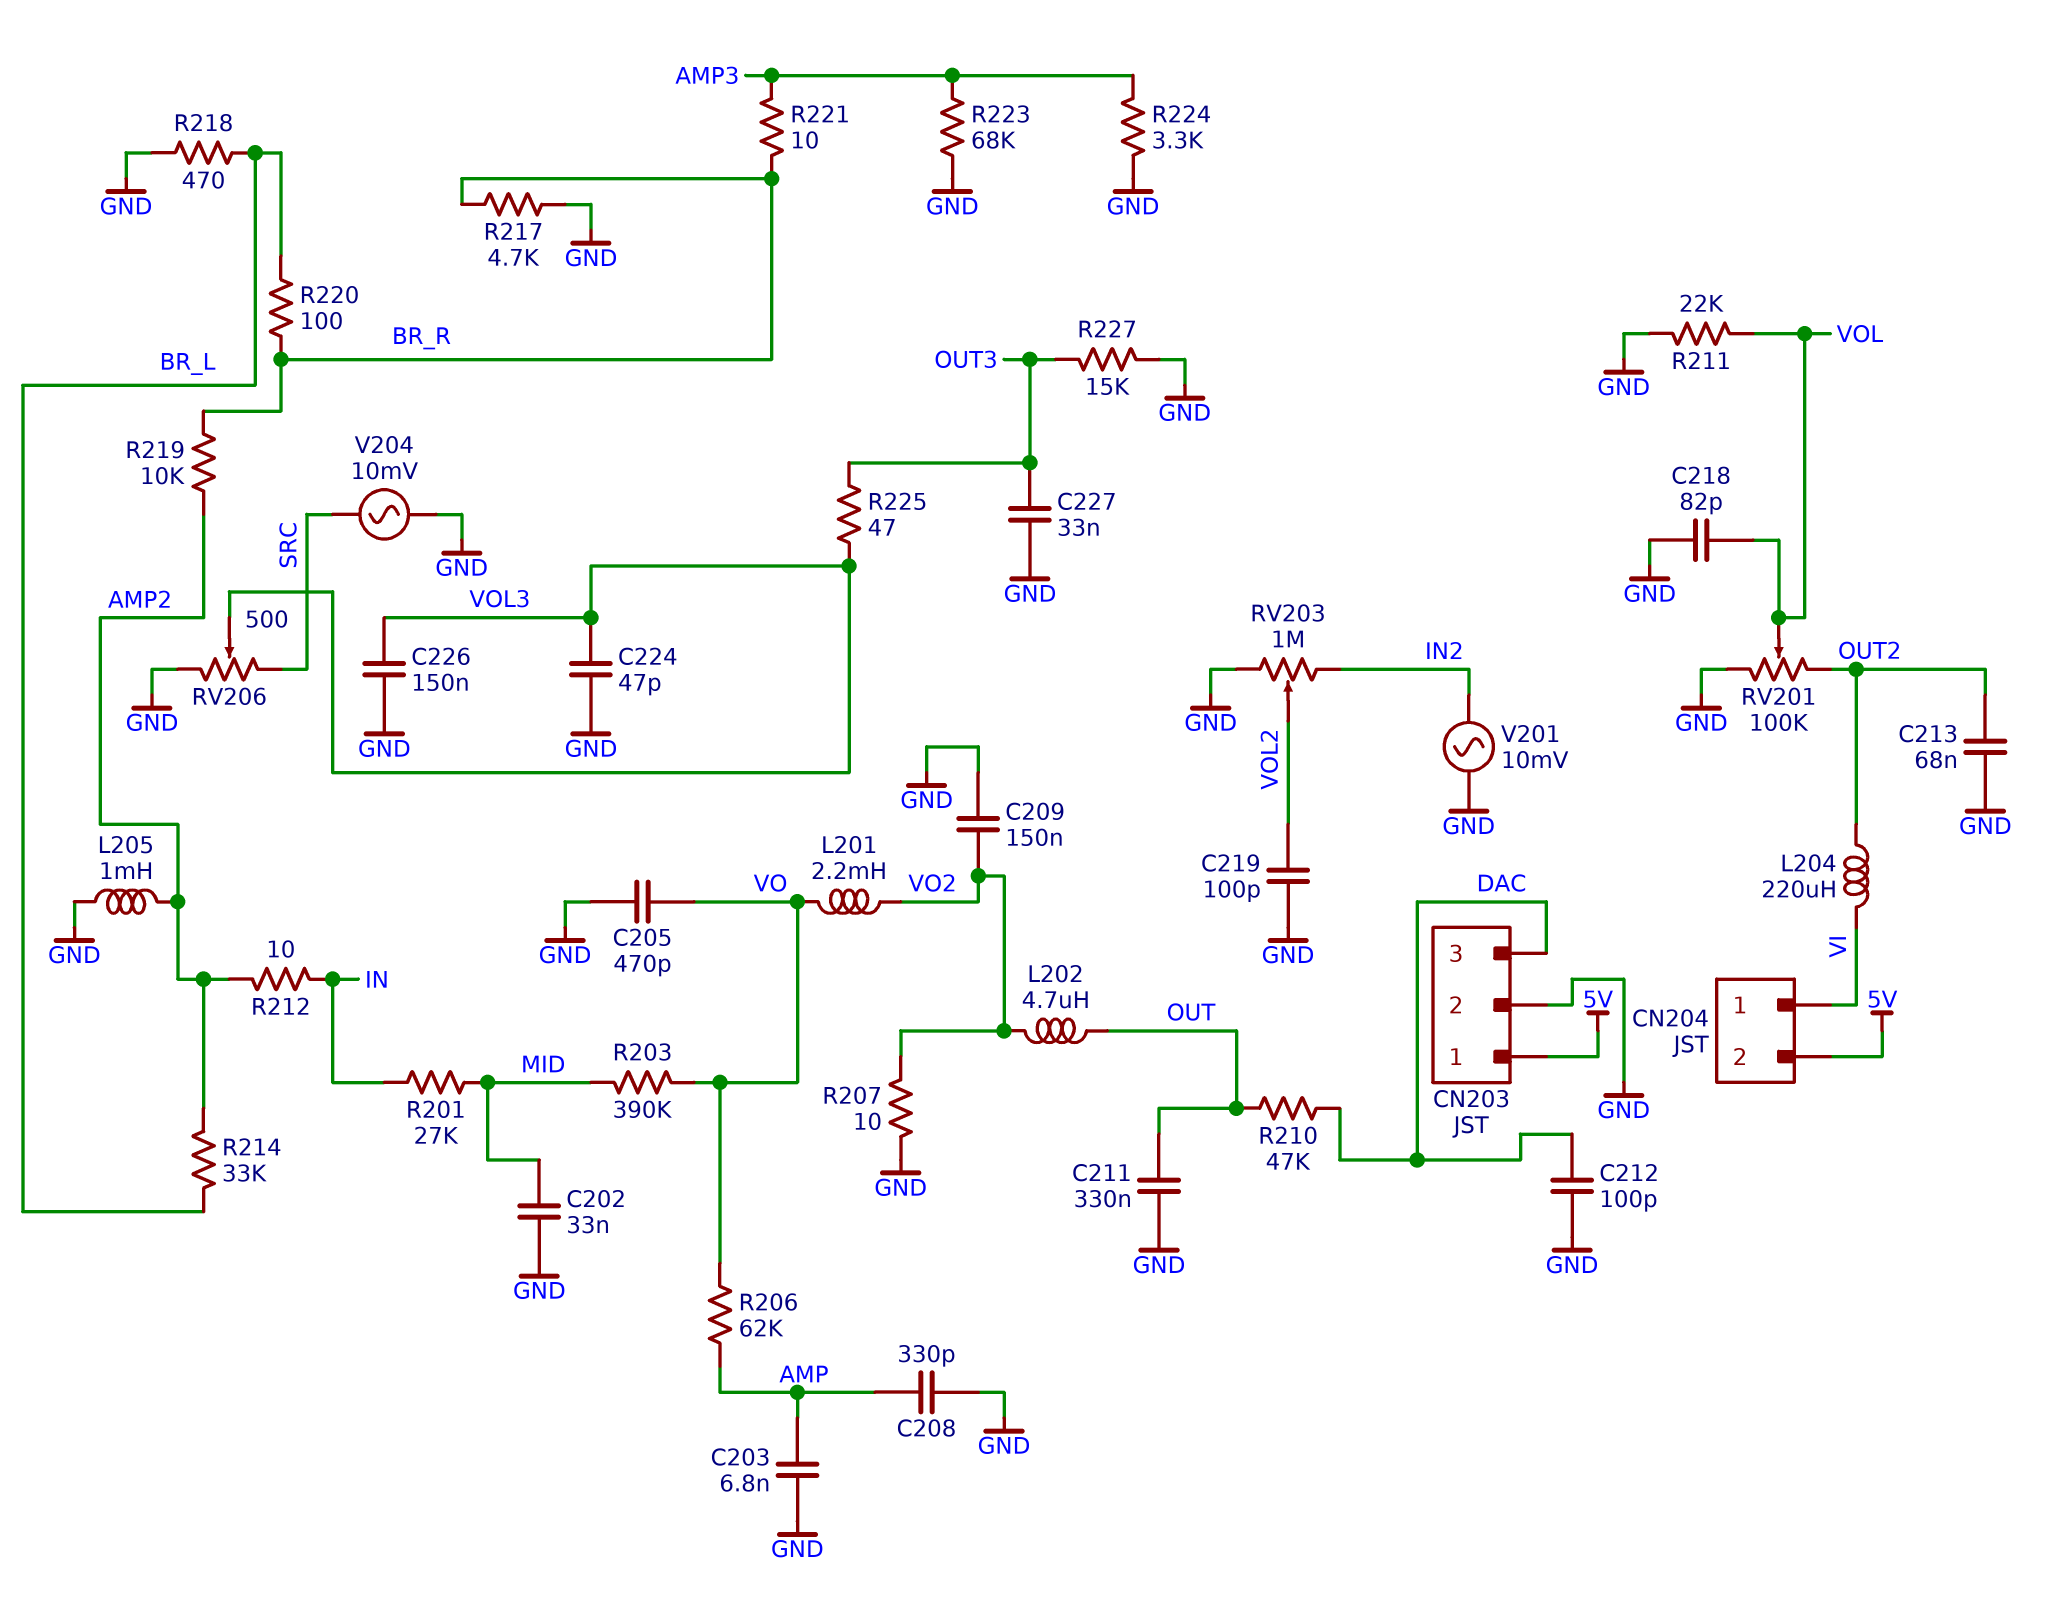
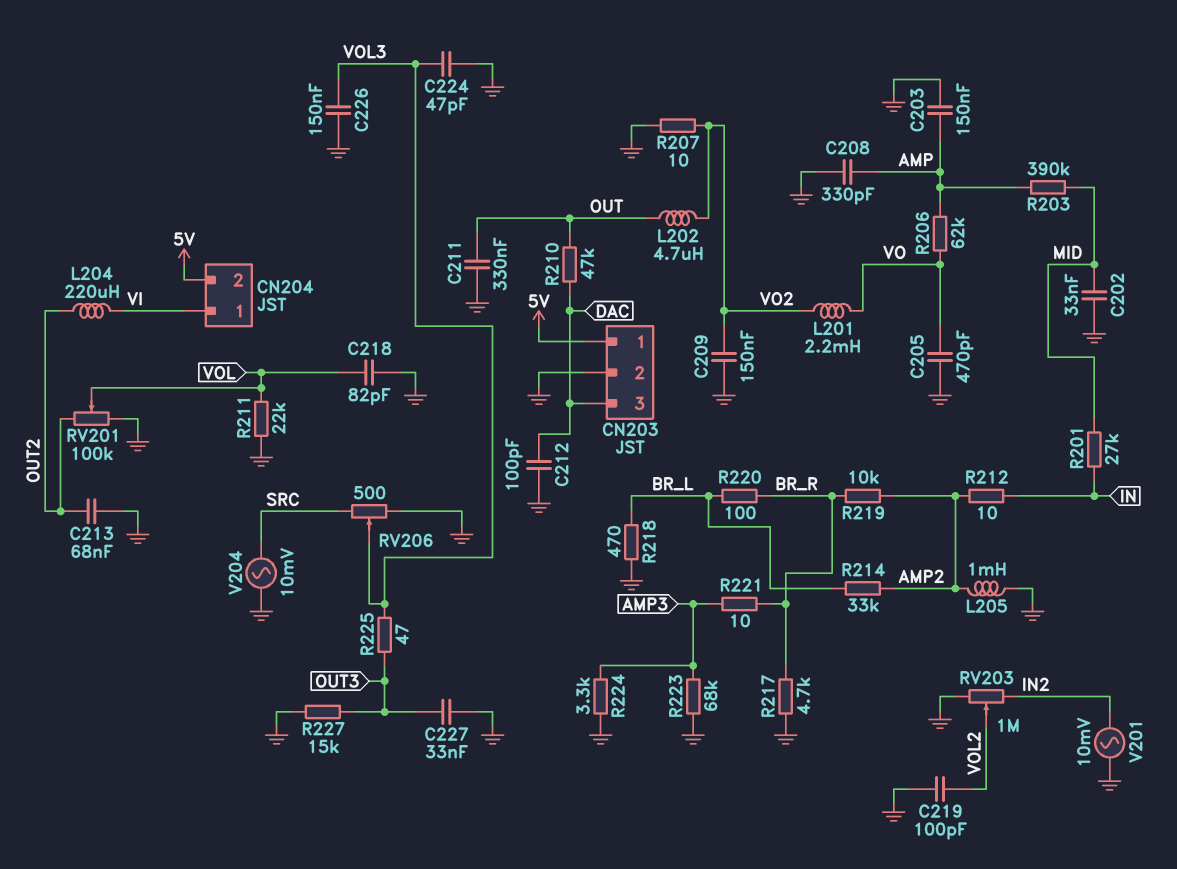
C203: 6.8nF (AMP, GND) -> 150nF (AMP, GND)
R203: 390k (MID, VO) -> 390k (AMP, MID)

